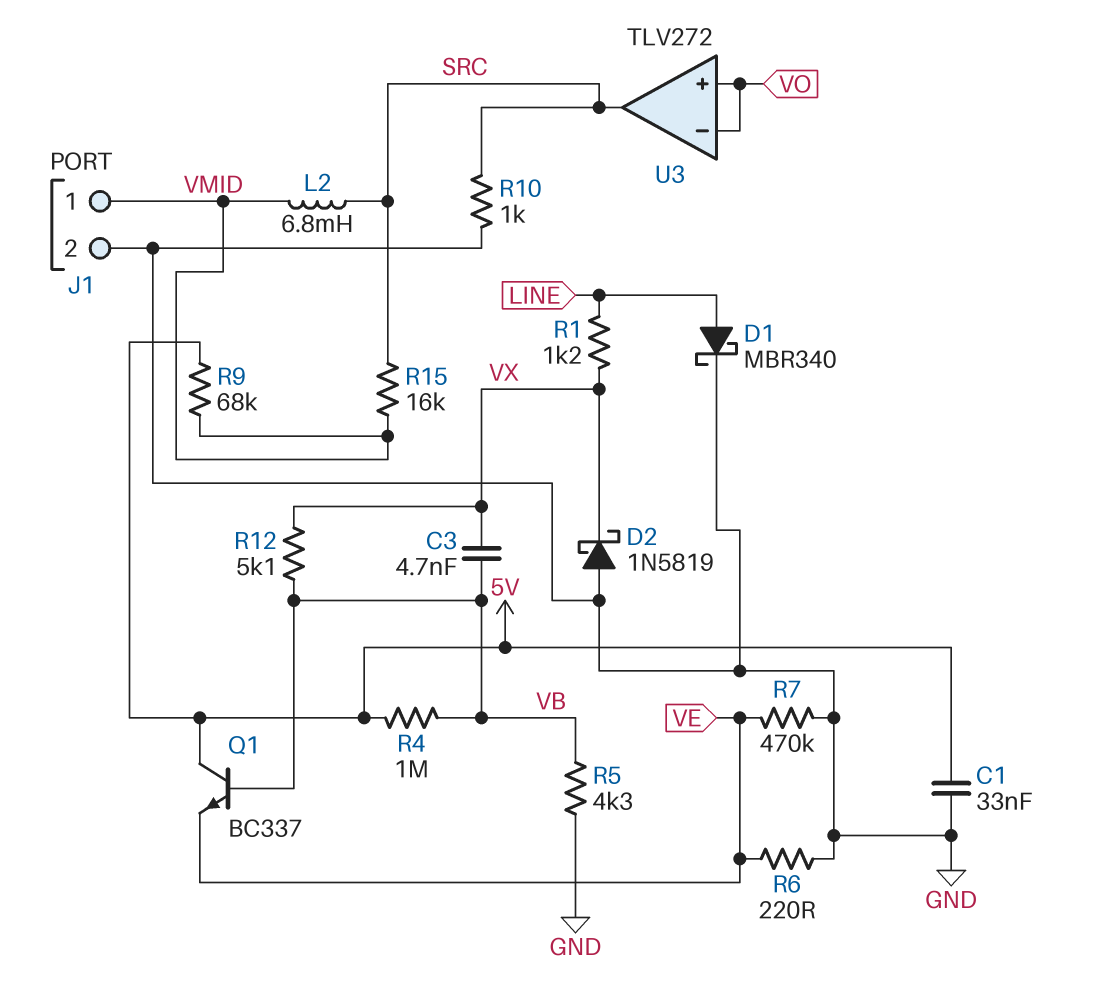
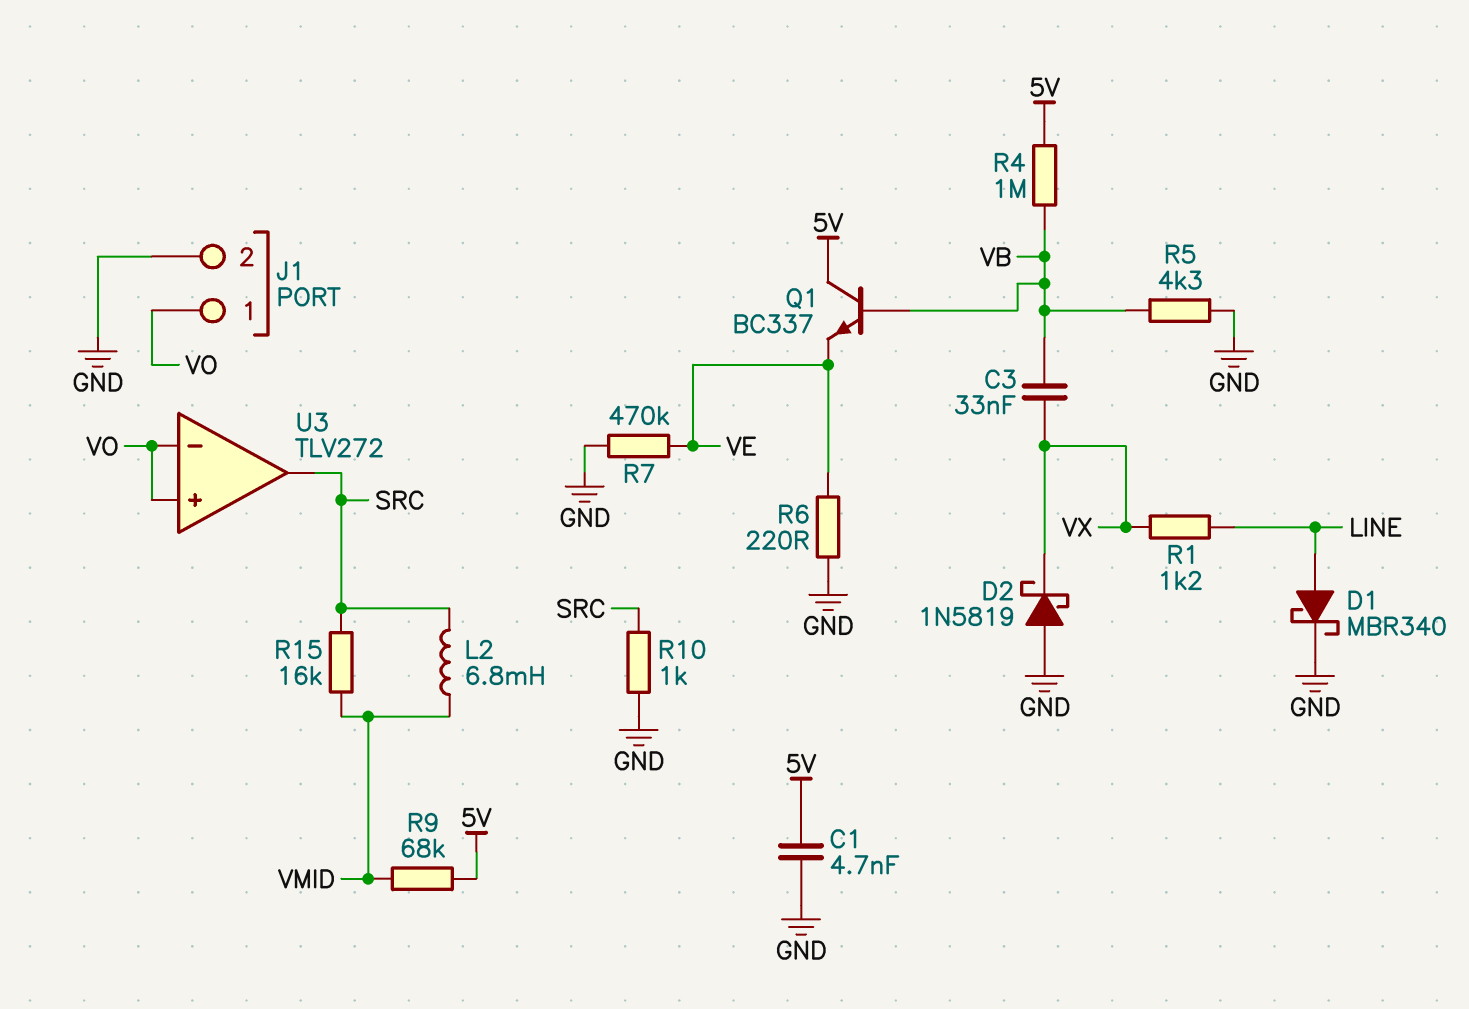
C1: 33nF (5V, GND) -> 4.7nF (5V, GND)
C3: 4.7nF (VB, VX) -> 33nF (VB, VX)
J1 pin 1: VMID -> VO
R12: 5.1k (VB, VX) -> none

